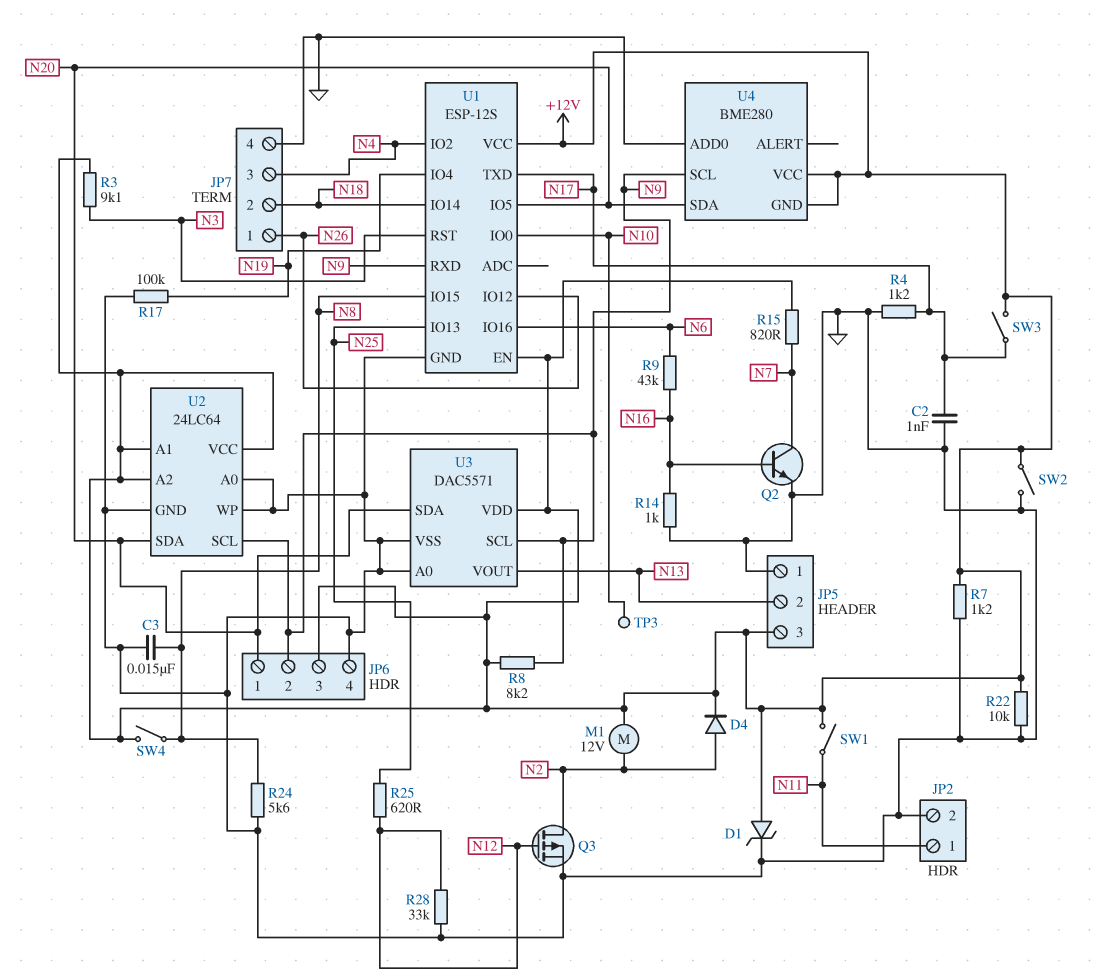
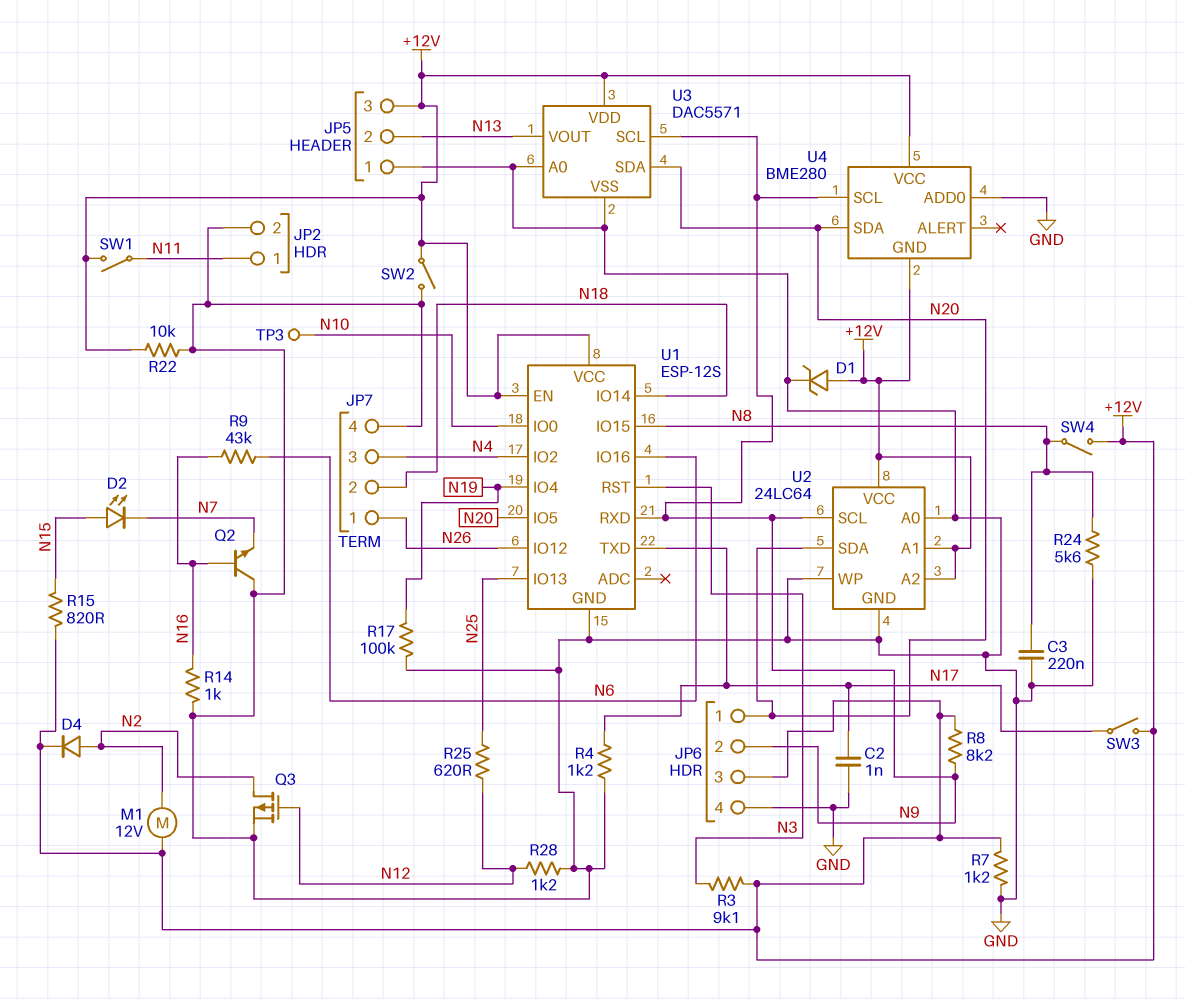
C3: 15nF (GND, N8) -> 220nF (GND, N8)
D2: none -> LED (A N15, K N7)
Q2: NPN (B N16, C N7, E GND) -> NPN (B N16, C GND, E N7)
R15: 820 (+12V, N7) -> 820 (+12V, N15)
R28: 33k (GND, N12) -> 1.2k (GND, N12)

